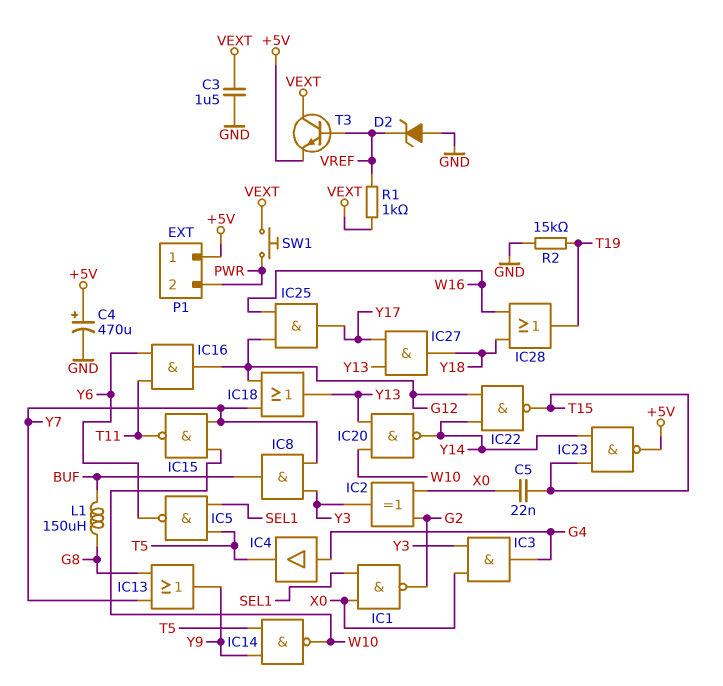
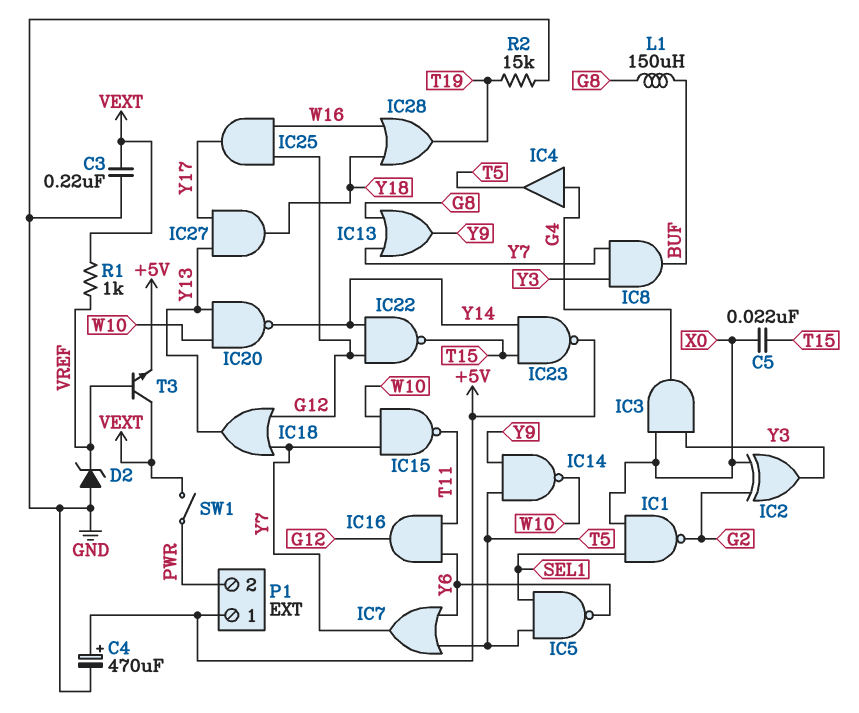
C3: 1.5uF (GND, VEXT) -> 220nF (GND, VEXT)
IC7: none -> OR (in T5, in Y6, out Y7)
SW1: button (PWR, VEXT) -> switch (PWR, VEXT)

